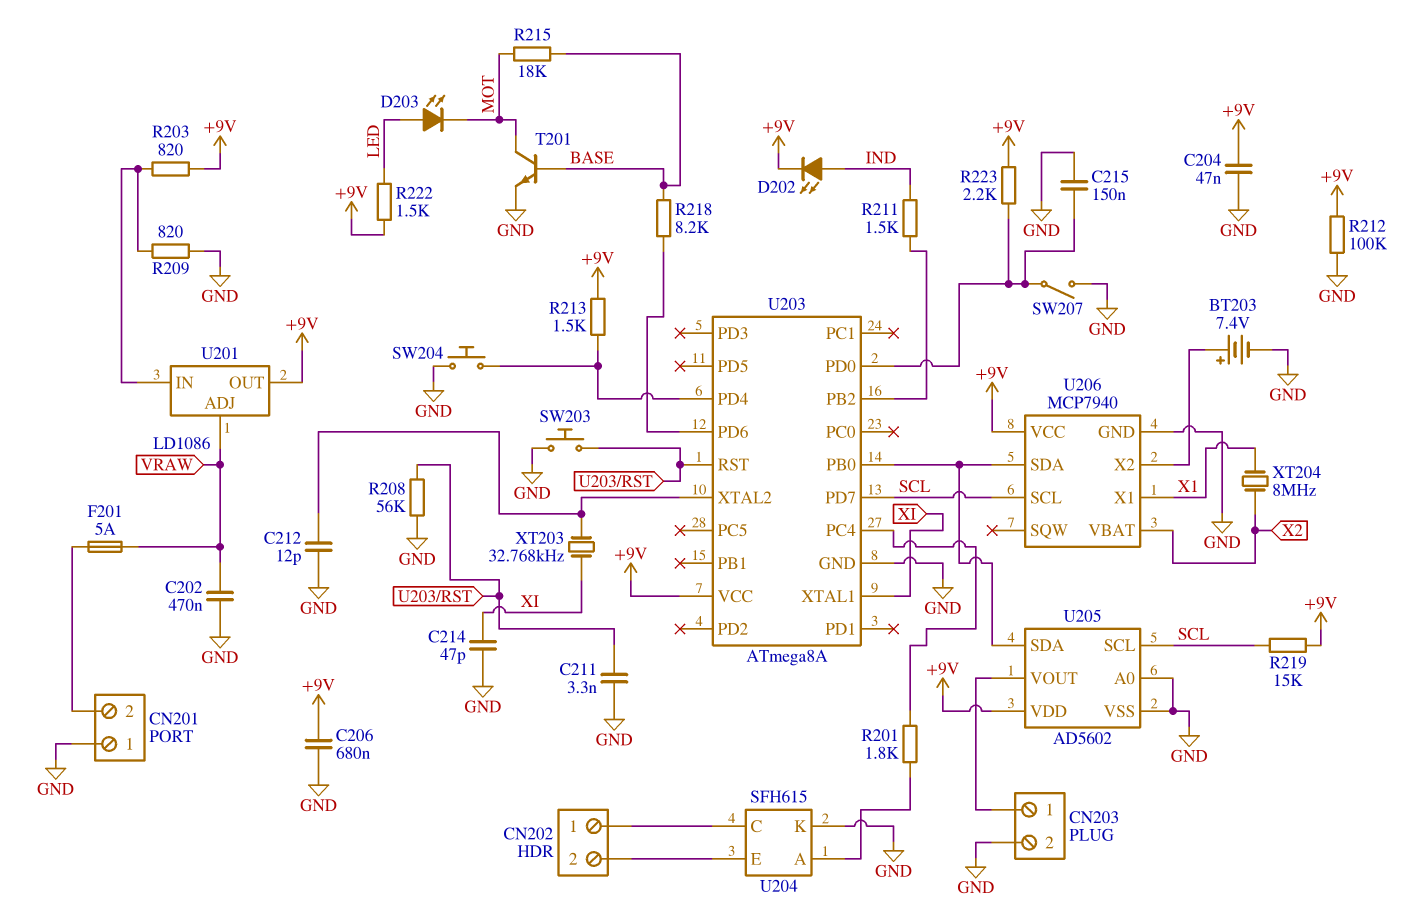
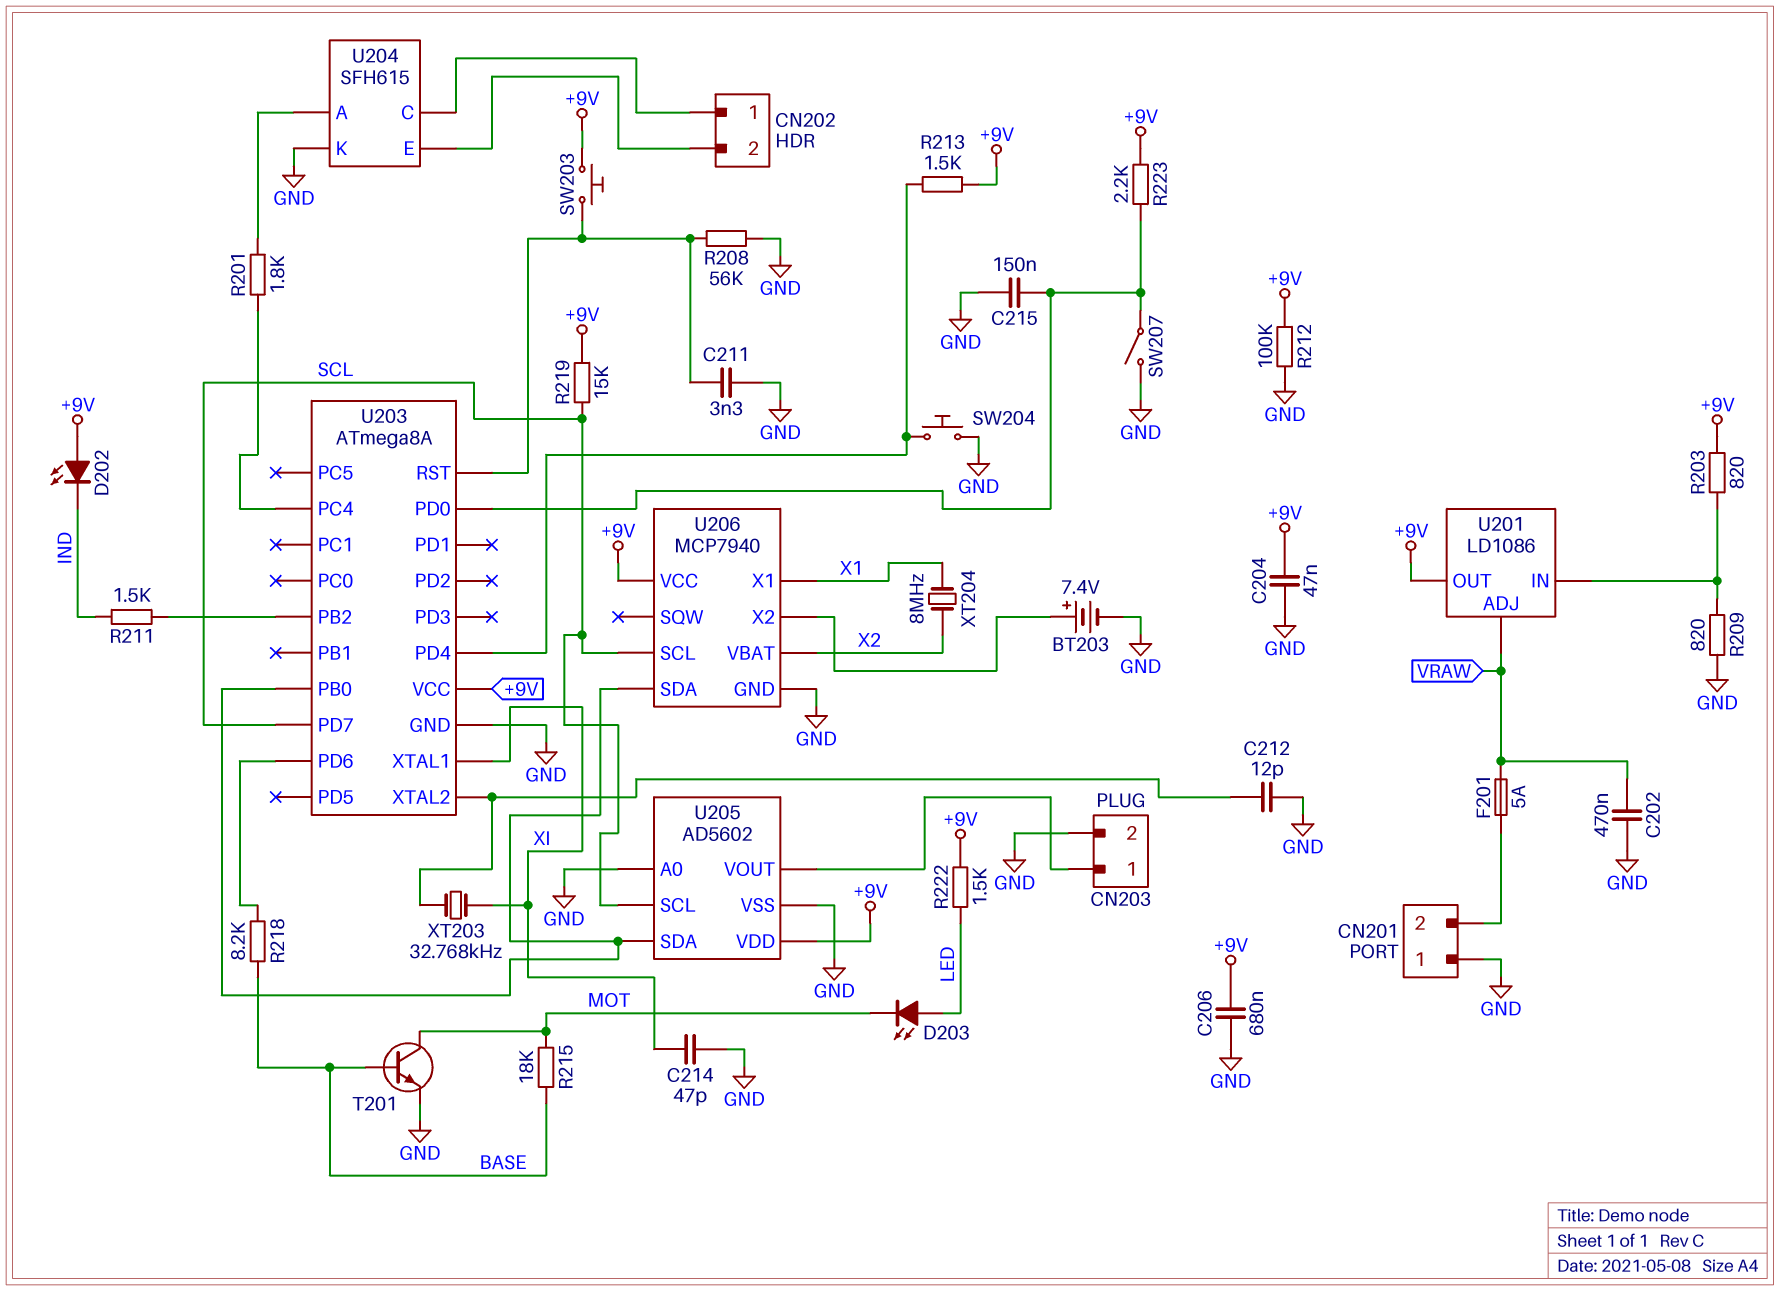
D202: LED (A IND, K +9V) -> LED (A +9V, K IND)
SW203: button (GND, U203/RST) -> button (+9V, U203/RST)

